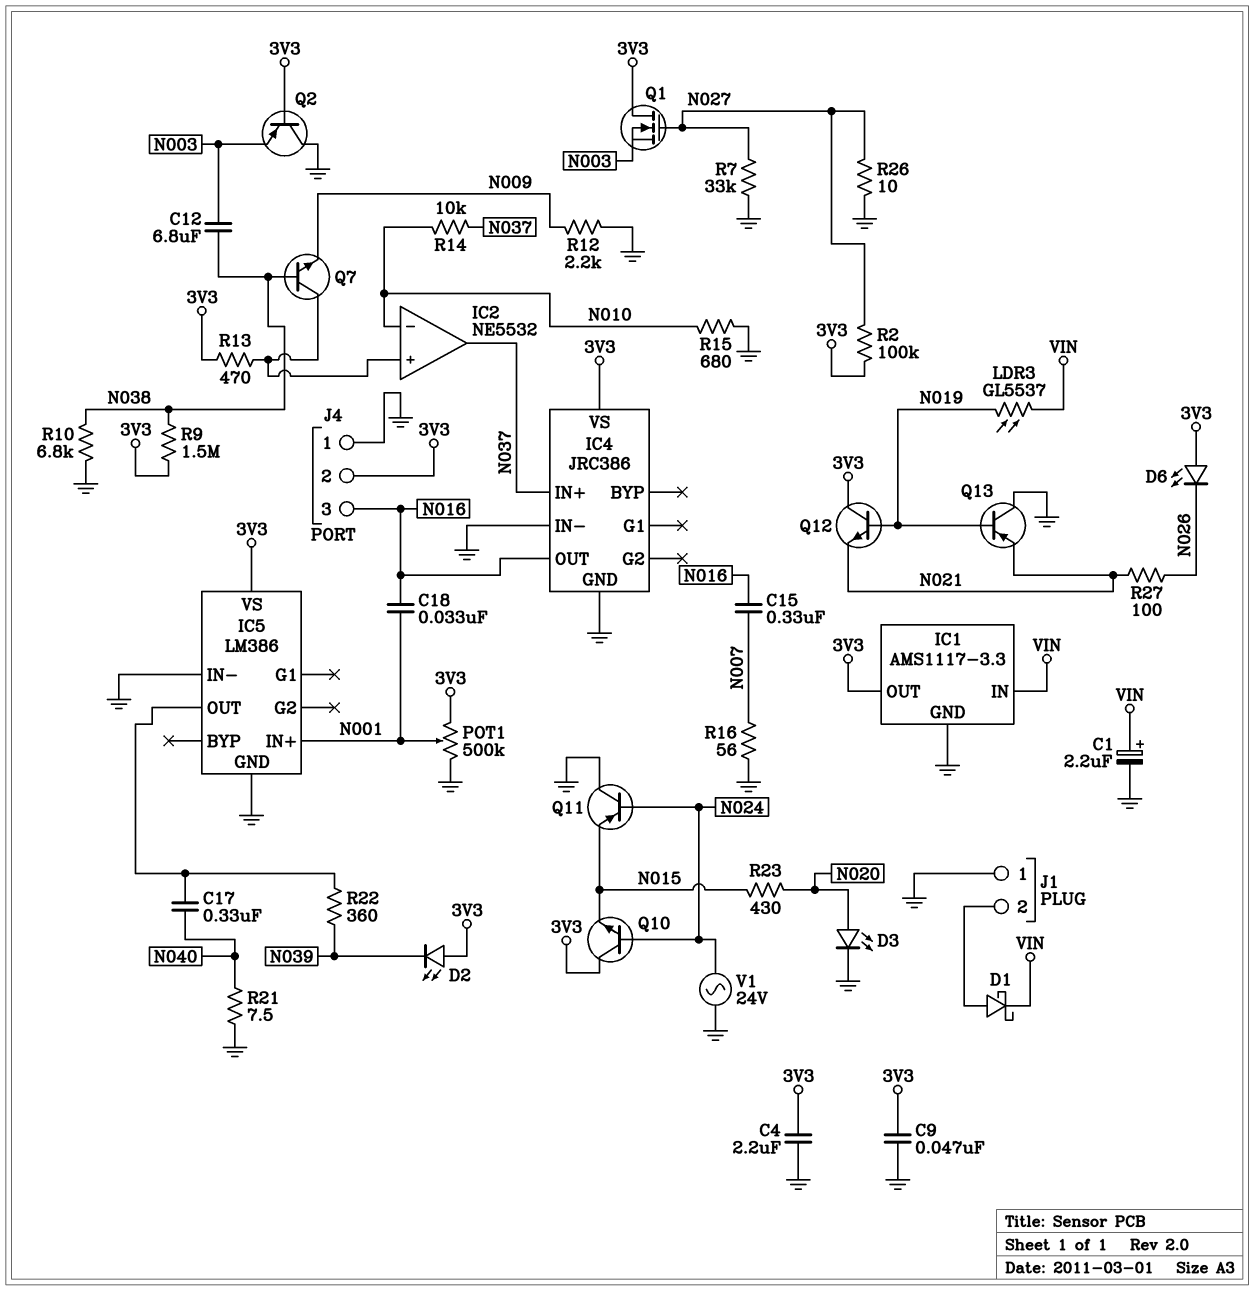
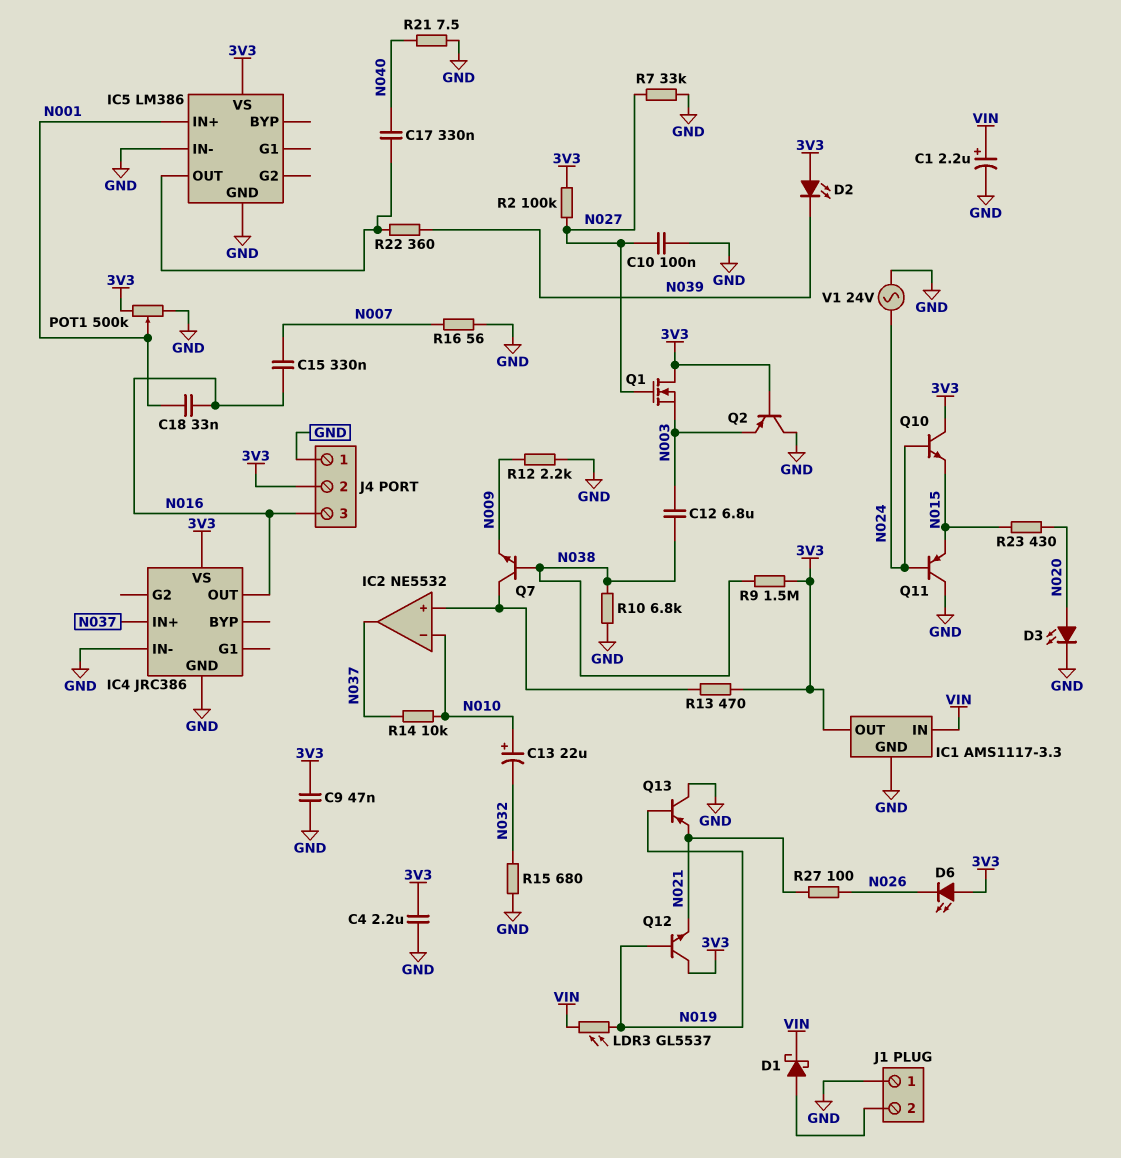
C10: none -> 100nF (GND, N027)
C13: none -> 22uF (plus N010, minus N032)
R15: 680 (GND, N010) -> 680 (GND, N032)
R26: 10 (GND, N027) -> none

